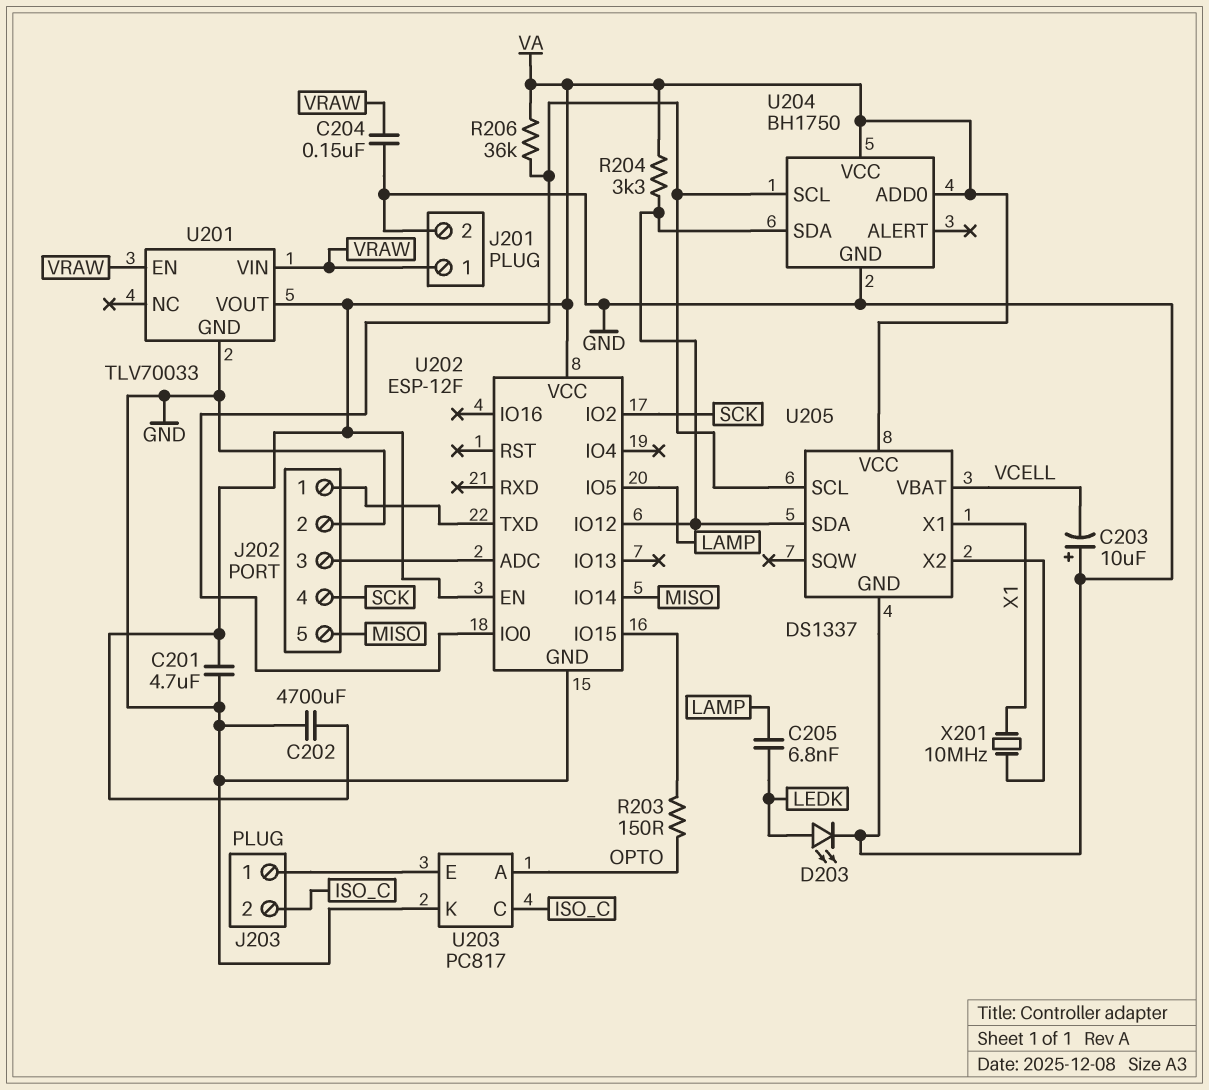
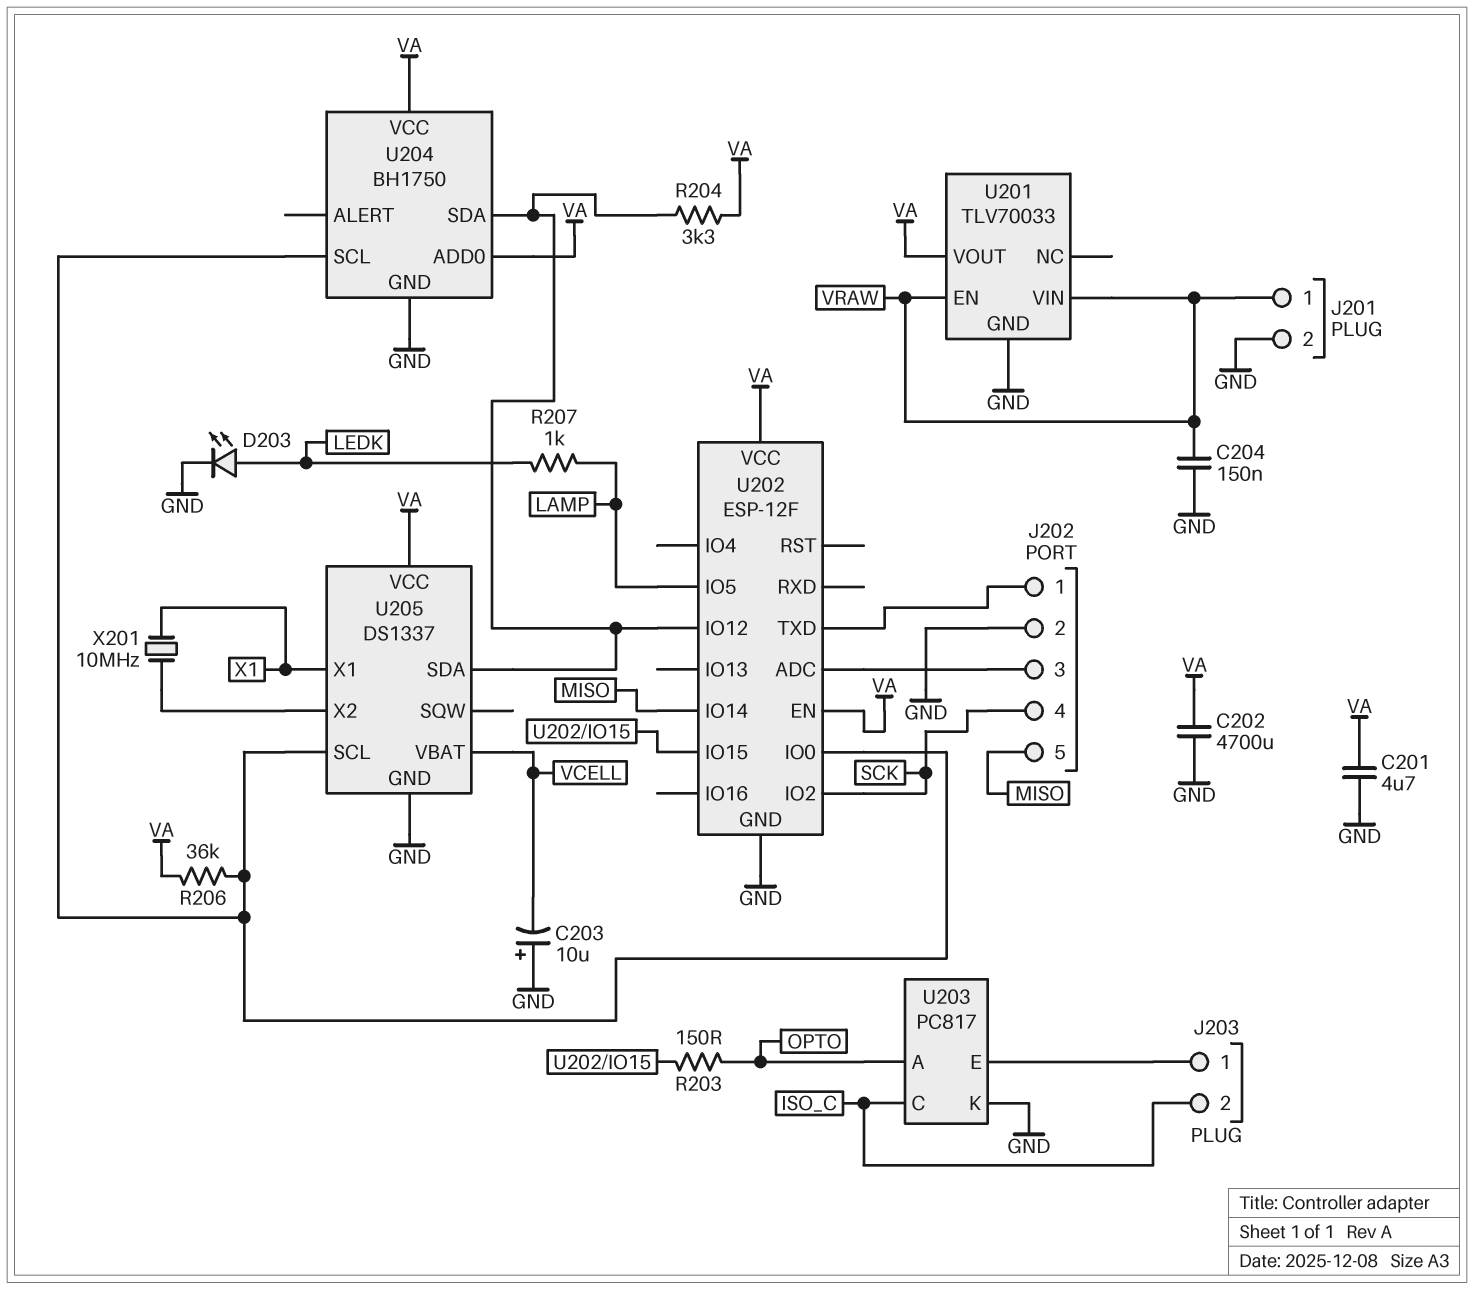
C205: 6.8nF (LAMP, LEDK) -> none
R207: none -> 1k (LAMP, LEDK)

